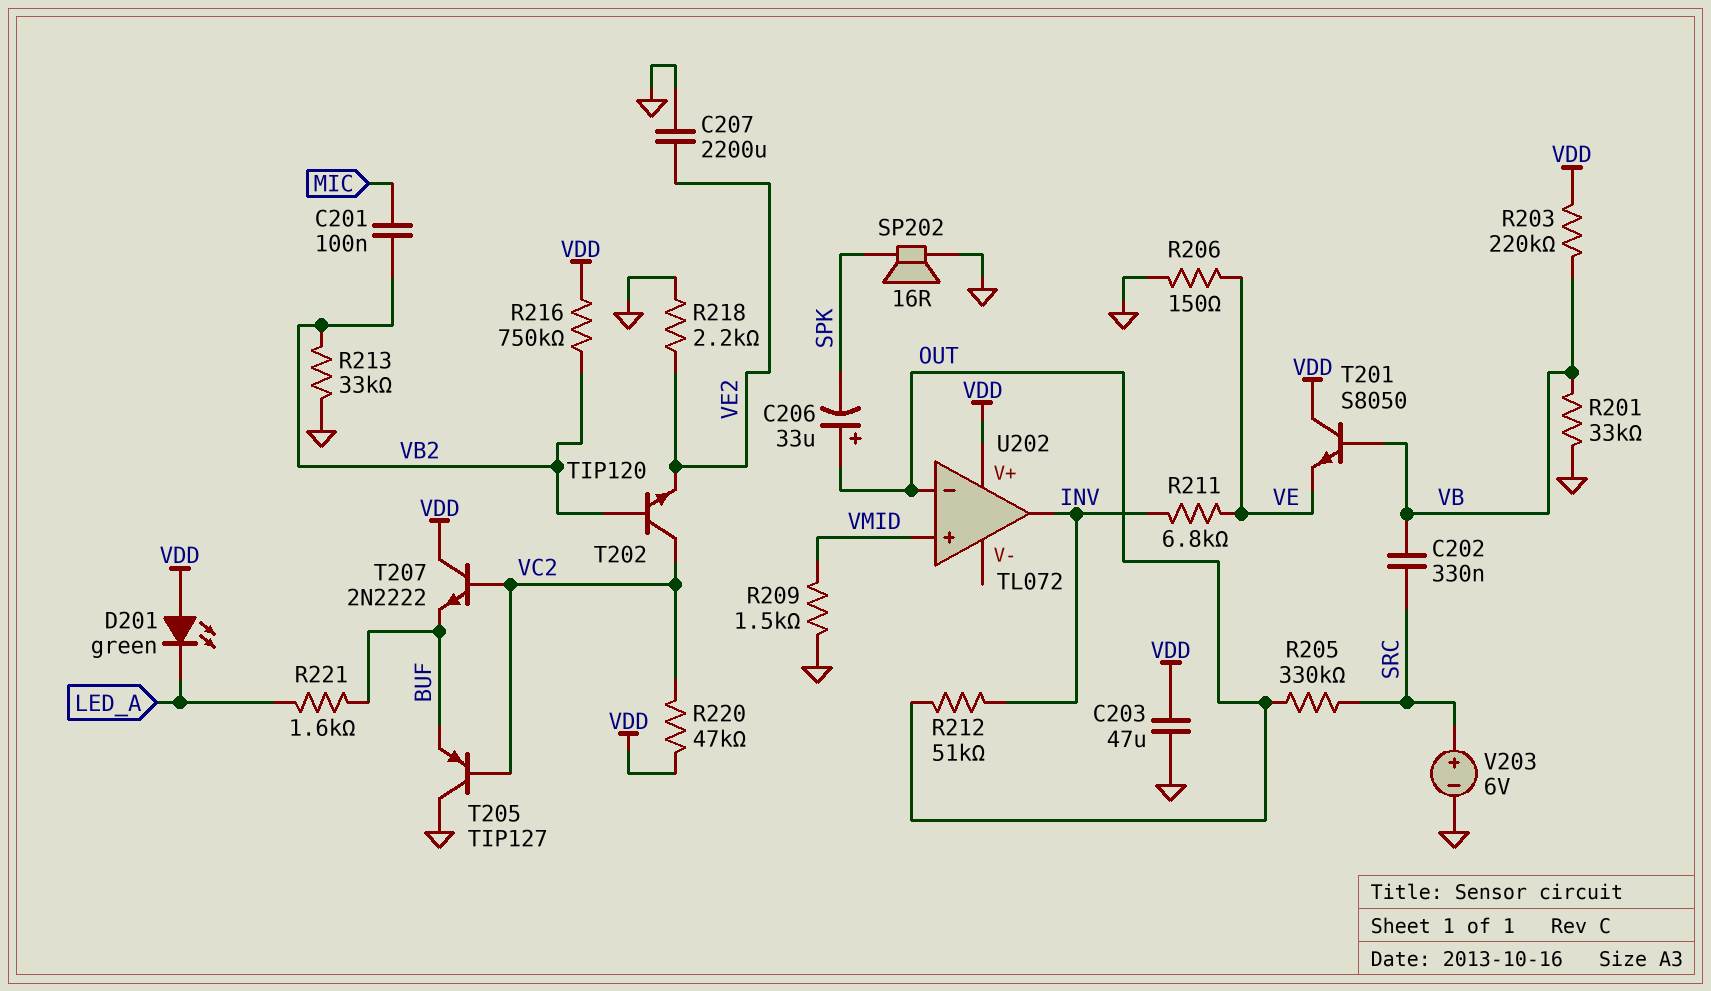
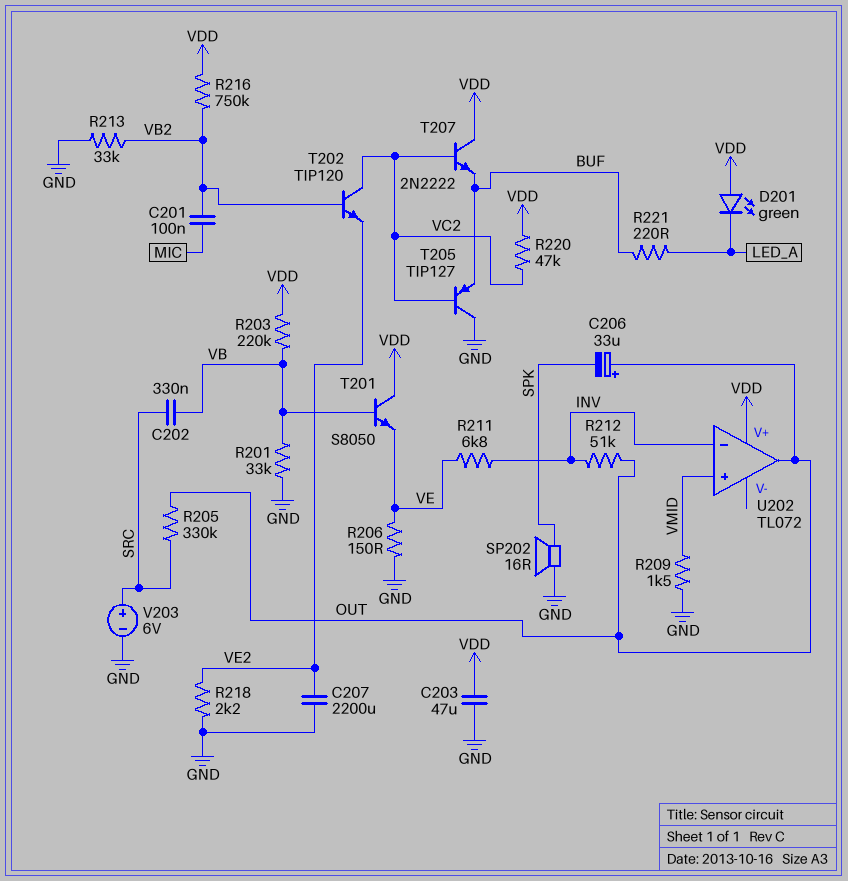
R221: 1.6k (BUF, LED_A) -> 220 (BUF, LED_A)
U202 pin in-: OUT -> INV
U202 pin out: INV -> OUT

